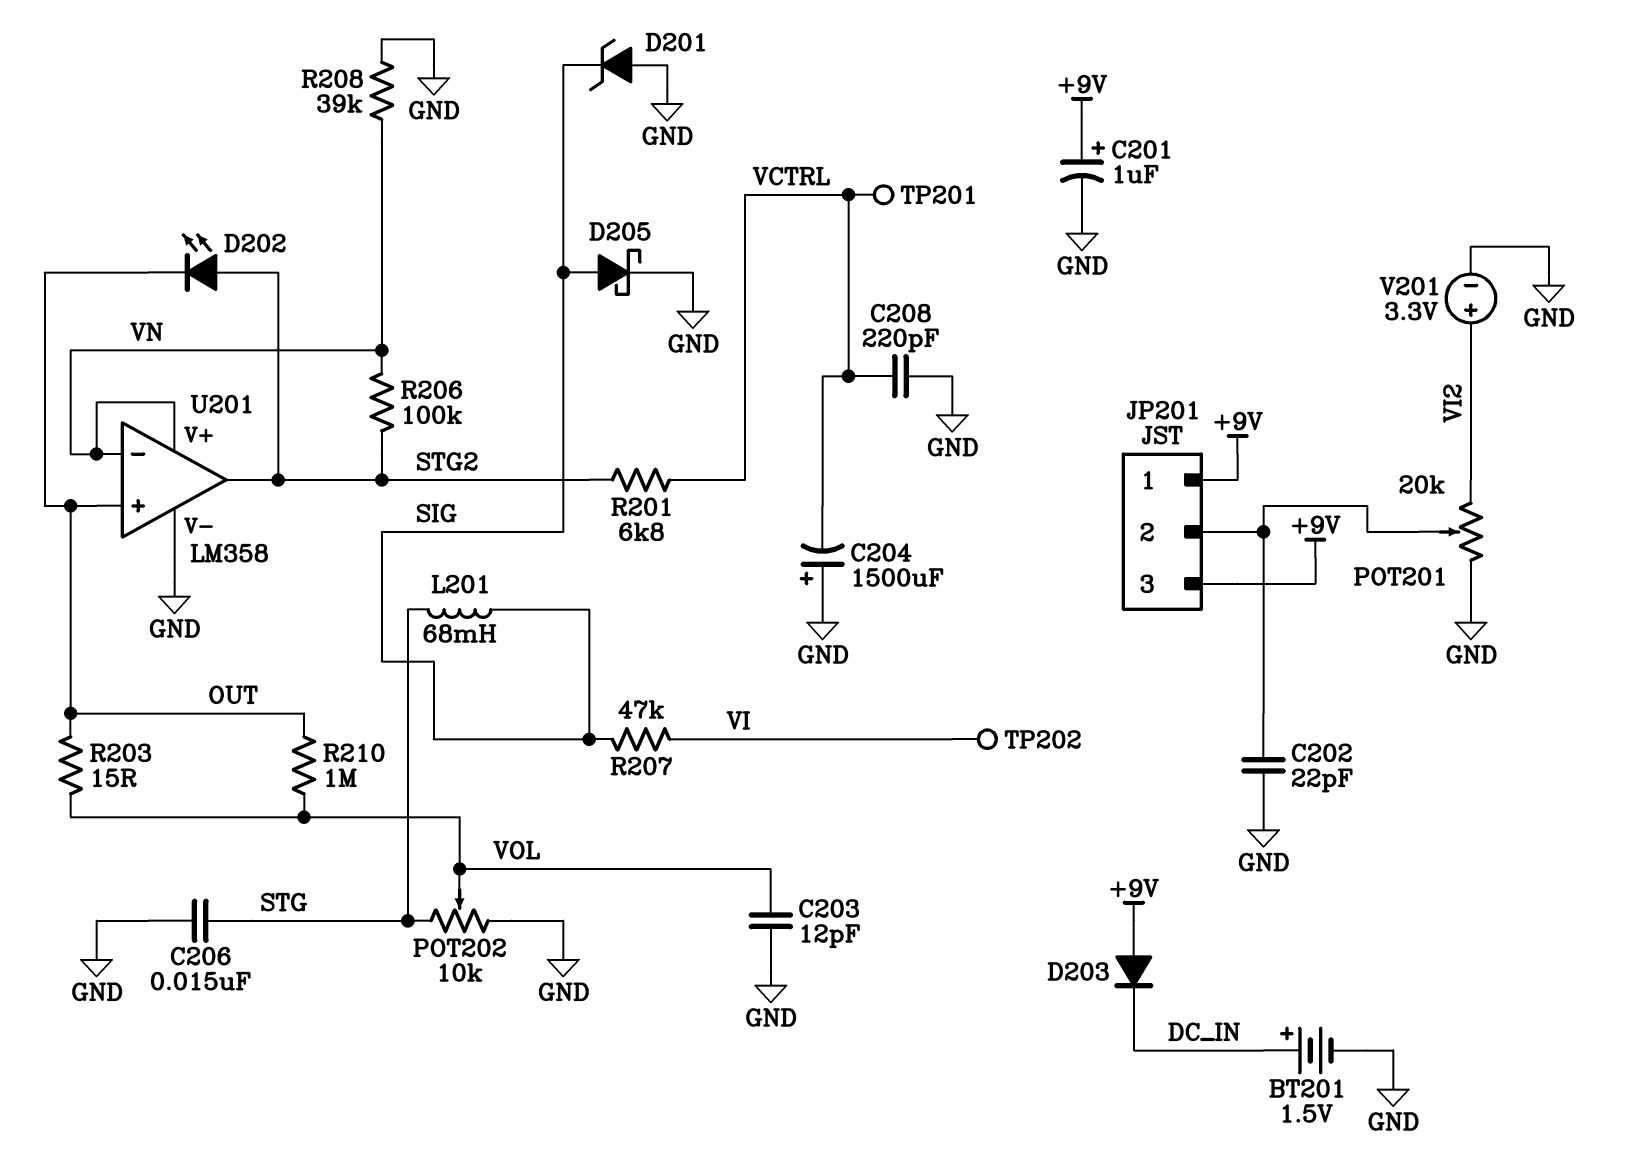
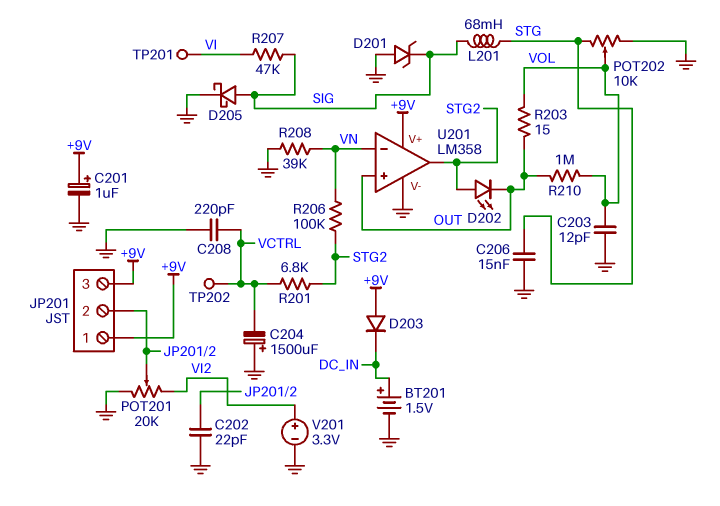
TP201: test point (VCTRL) -> test point (VI)
TP202: test point (VI) -> test point (VCTRL)
U201 pin V+: VN -> +9V

